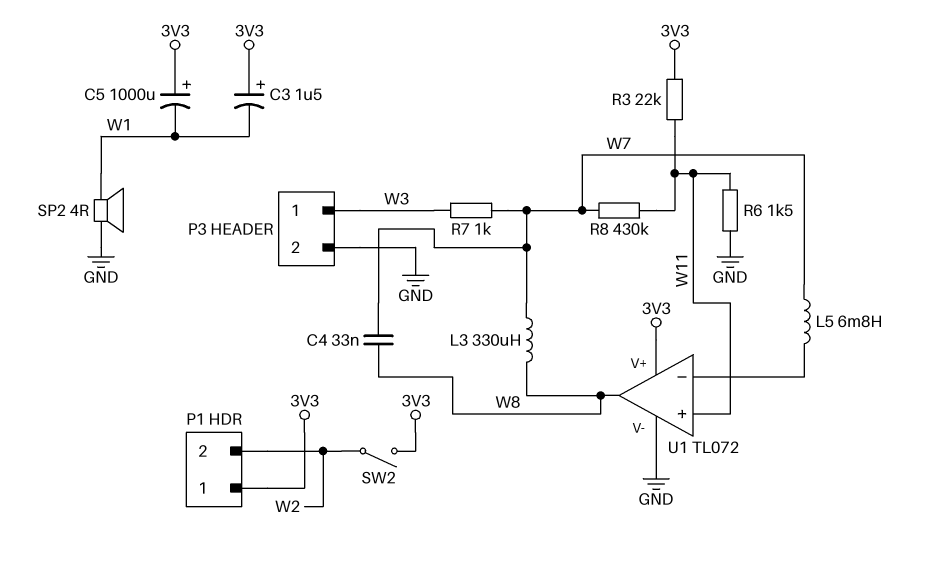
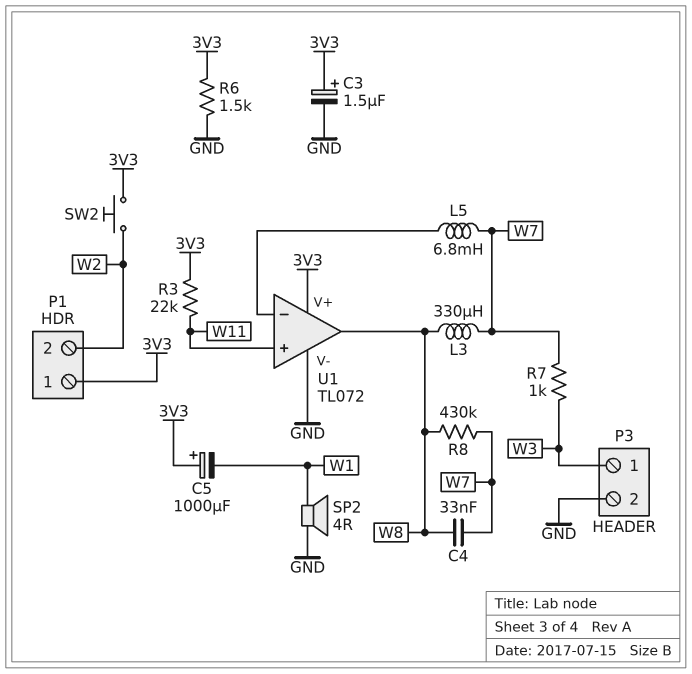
C3: 1.5uF (plus 3V3, minus W1) -> 1.5uF (plus 3V3, minus GND)
R6: 1.5k (GND, W11) -> 1.5k (3V3, GND)
R8: 430k (W7, W11) -> 430k (W7, W8)
SW2: switch (3V3, W2) -> button (3V3, W2)

